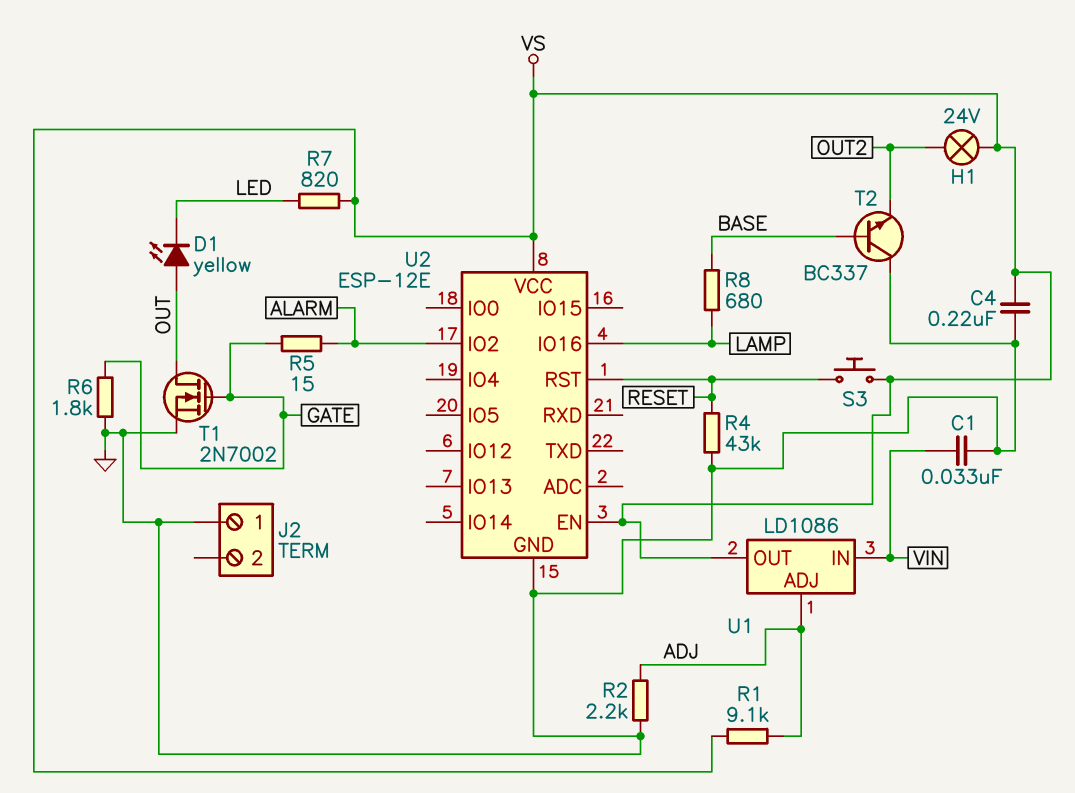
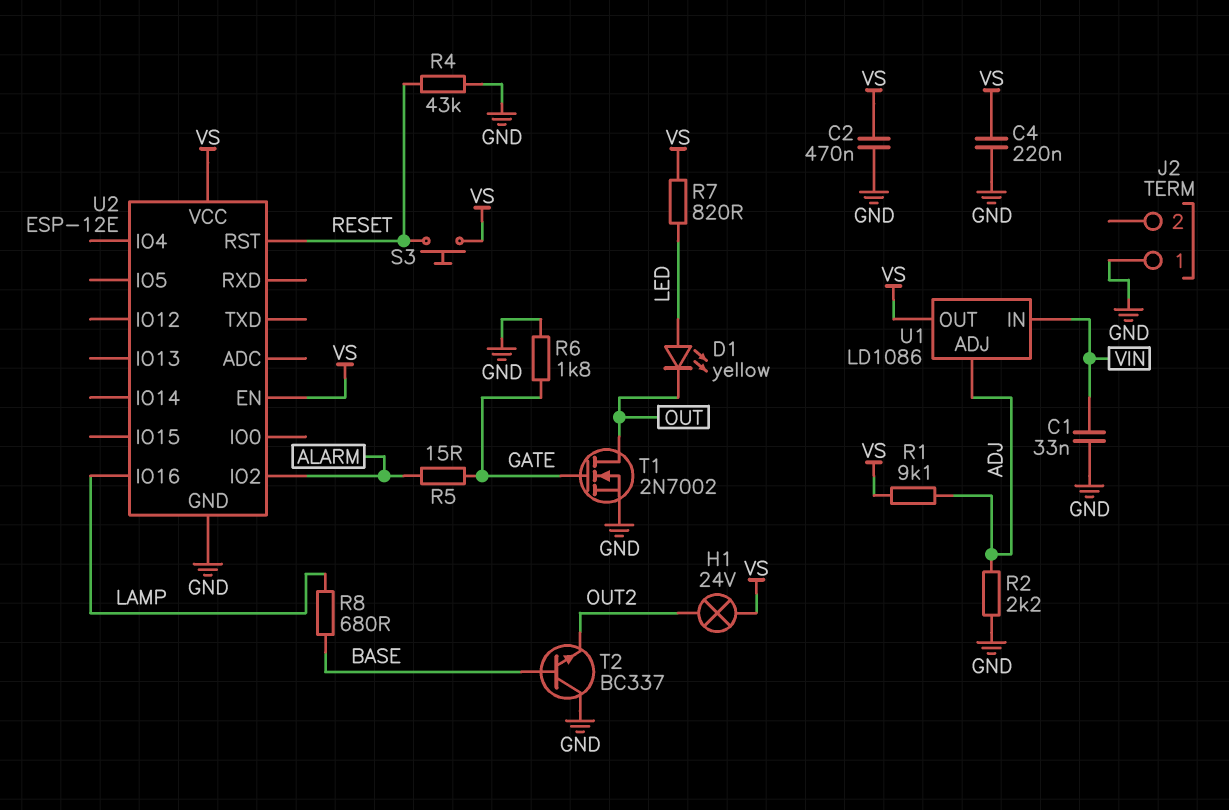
C2: none -> 470nF (GND, VS)
D1: LED yellow (A OUT, K LED) -> LED yellow (A LED, K OUT)

